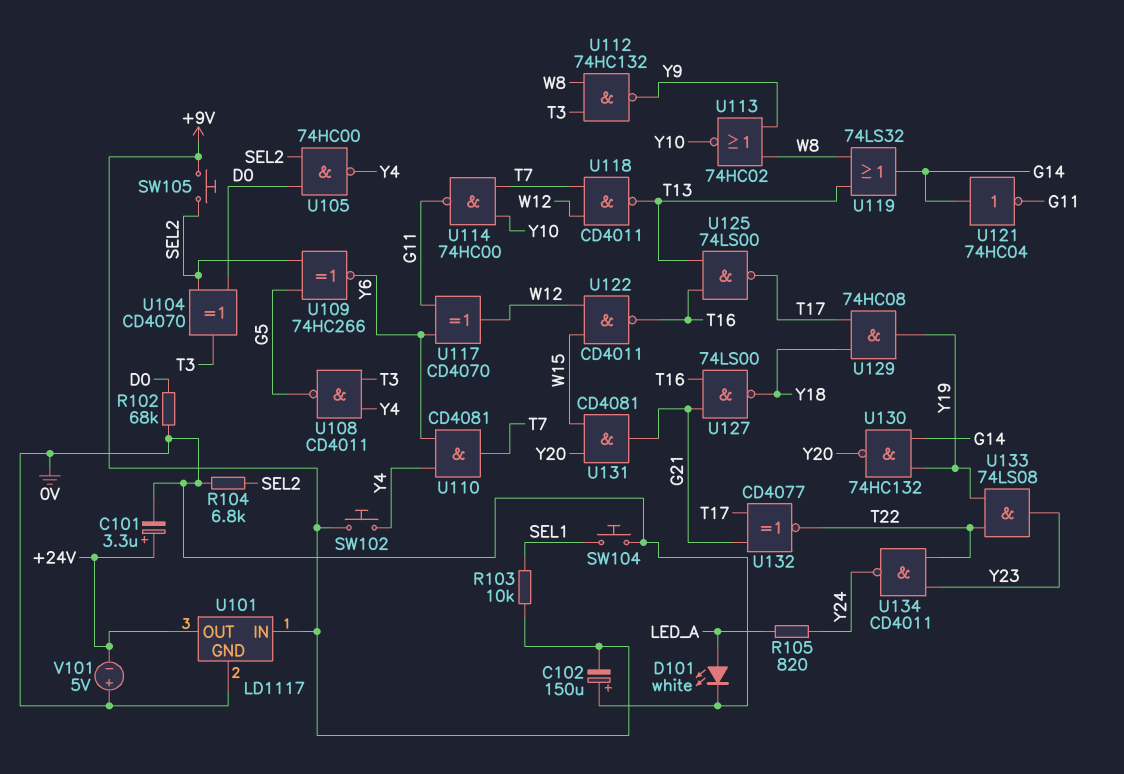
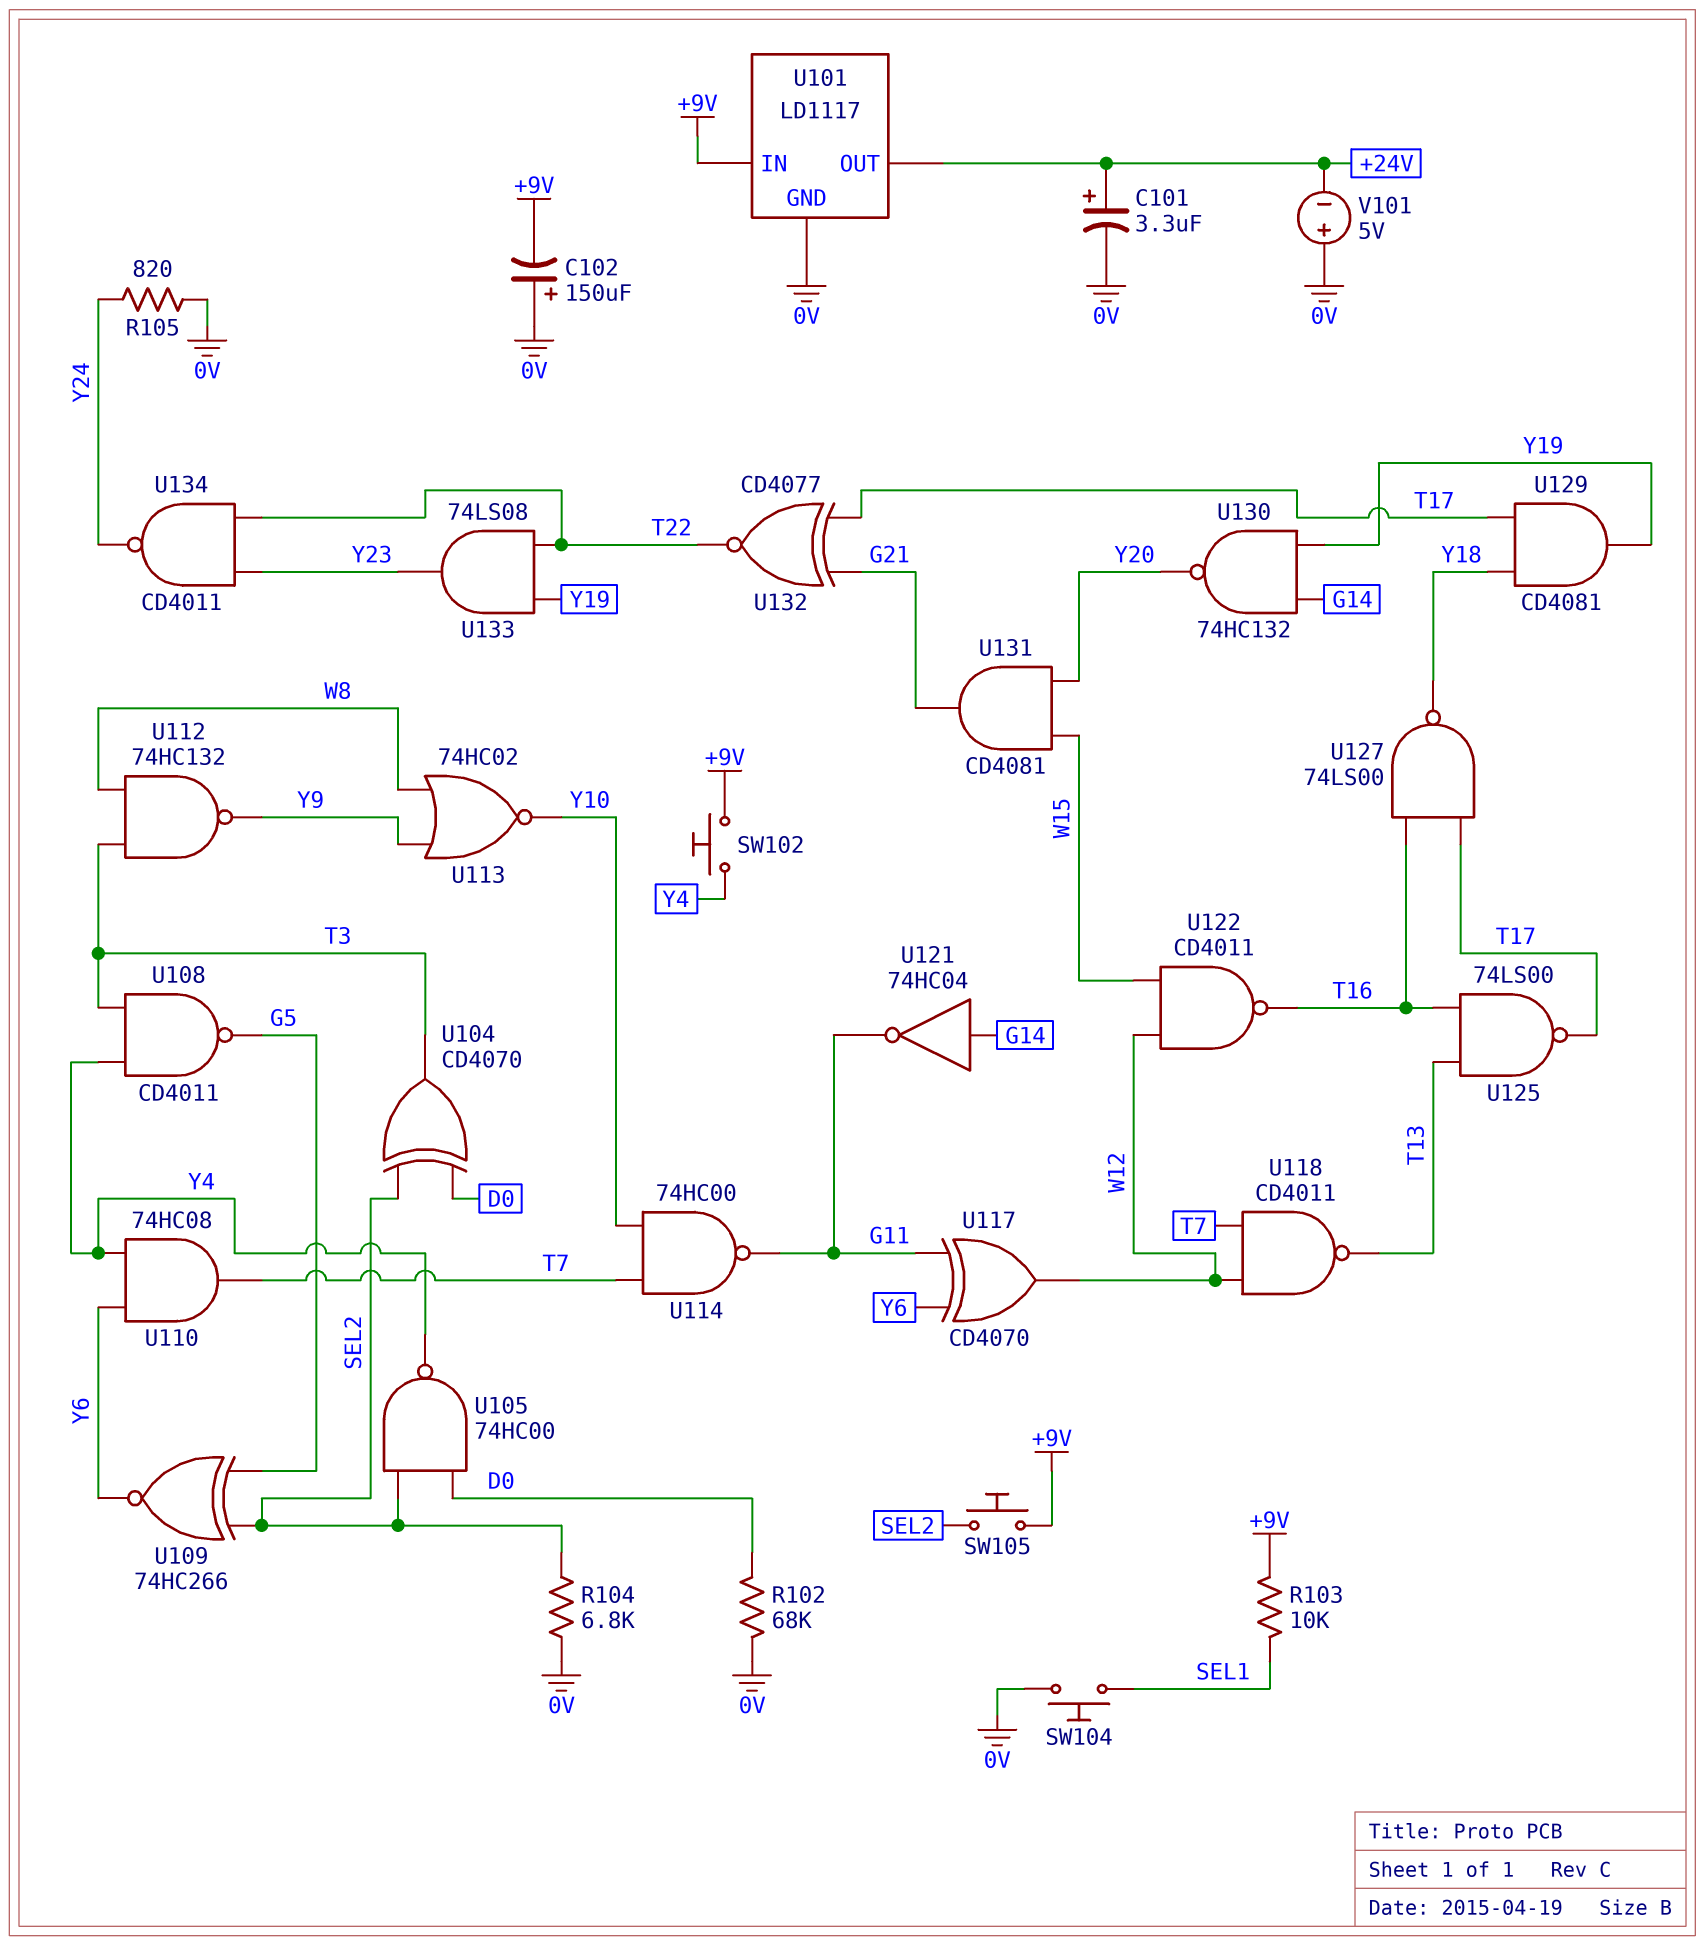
D101: LED white (A LED_A, K 0V) -> none
R105: 820 (LED_A, Y24) -> 820 (0V, Y24)
U110: AND CD4081 (in Y4, in Y6, out T7) -> AND 74HC08 (in Y4, in Y6, out T7)
U119: OR 74LS32 (in T13, in W8, out G14) -> none
U127: NAND 74LS00 (in G21, in T16, out Y18) -> NAND 74LS00 (in T16, in T17, out Y18)
U129: AND 74HC08 (in T17, in Y18, out Y19) -> AND CD4081 (in T17, in Y18, out Y19)

